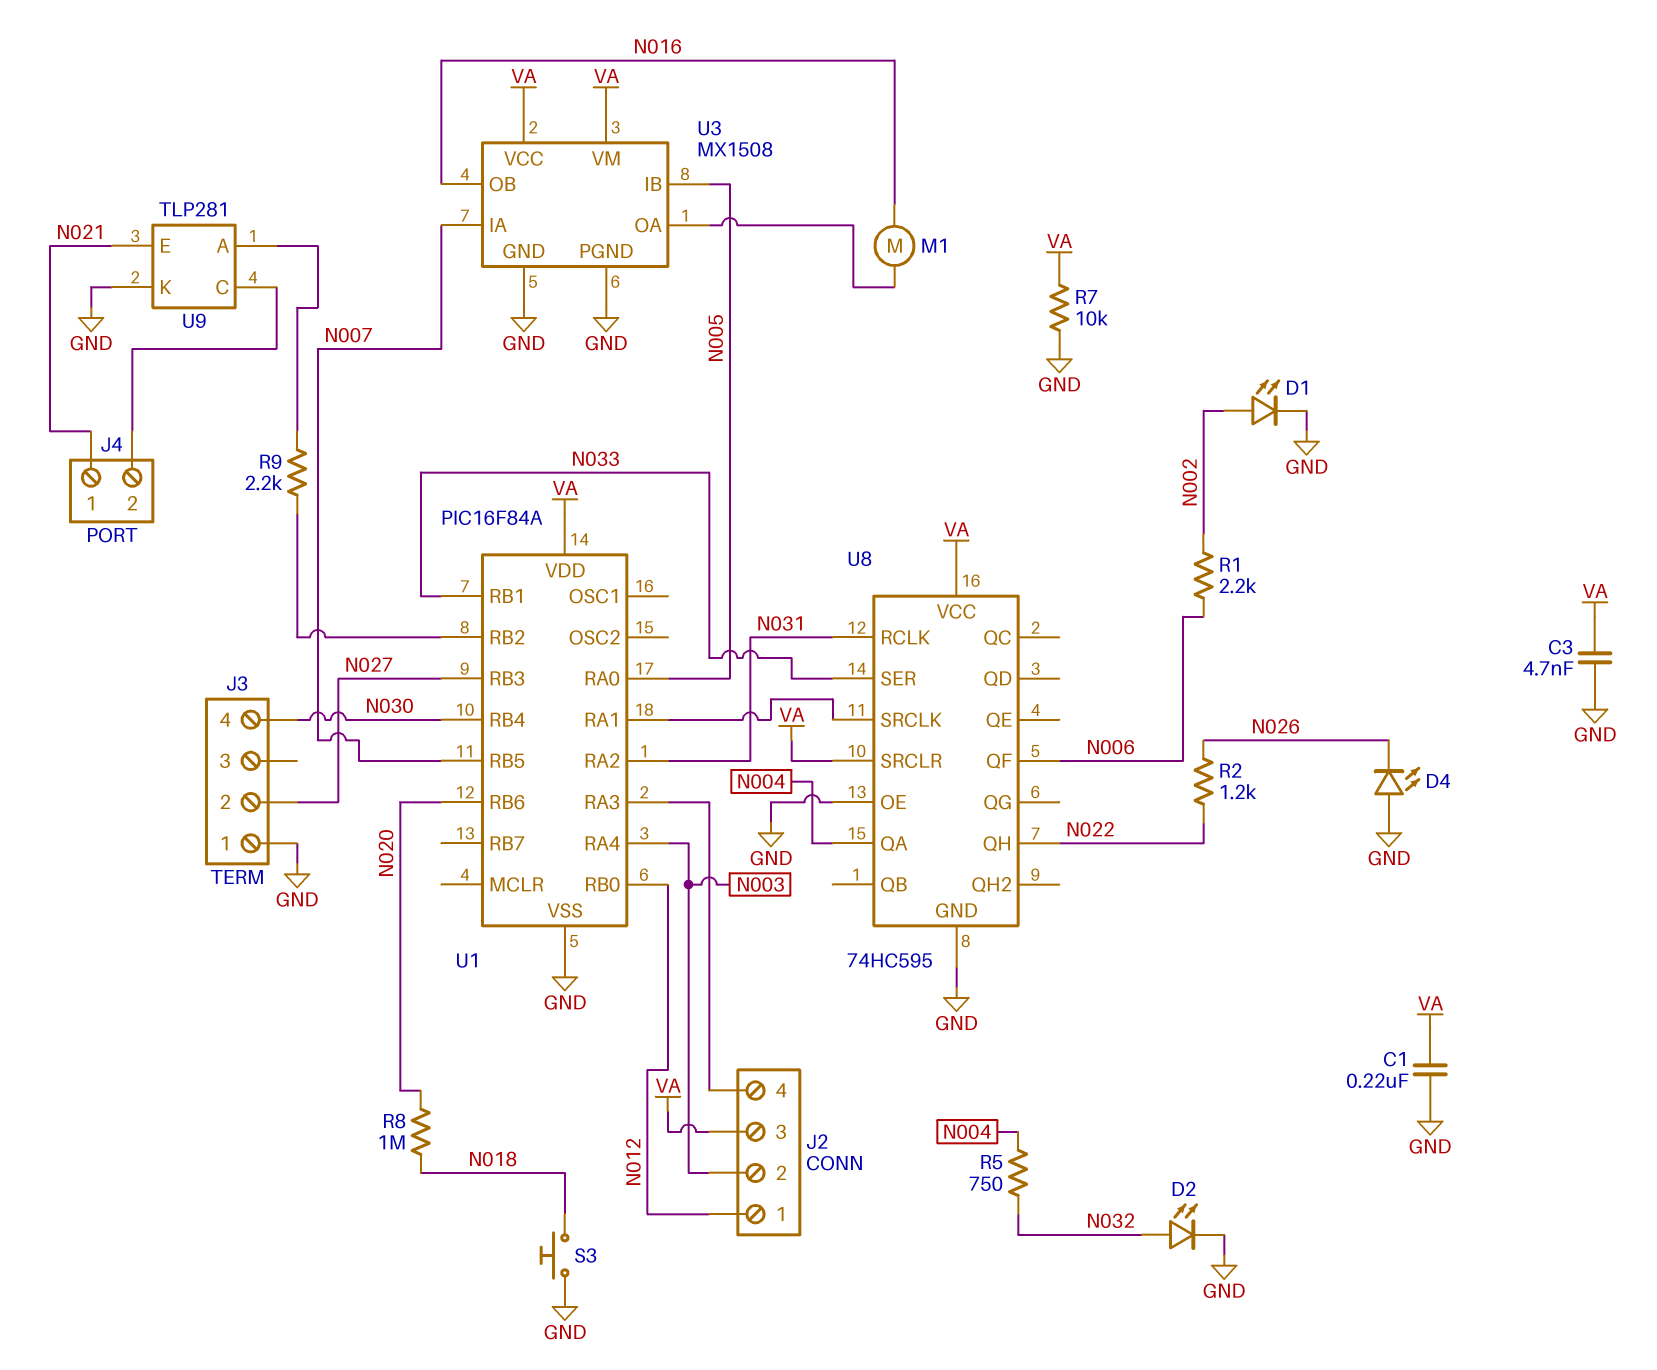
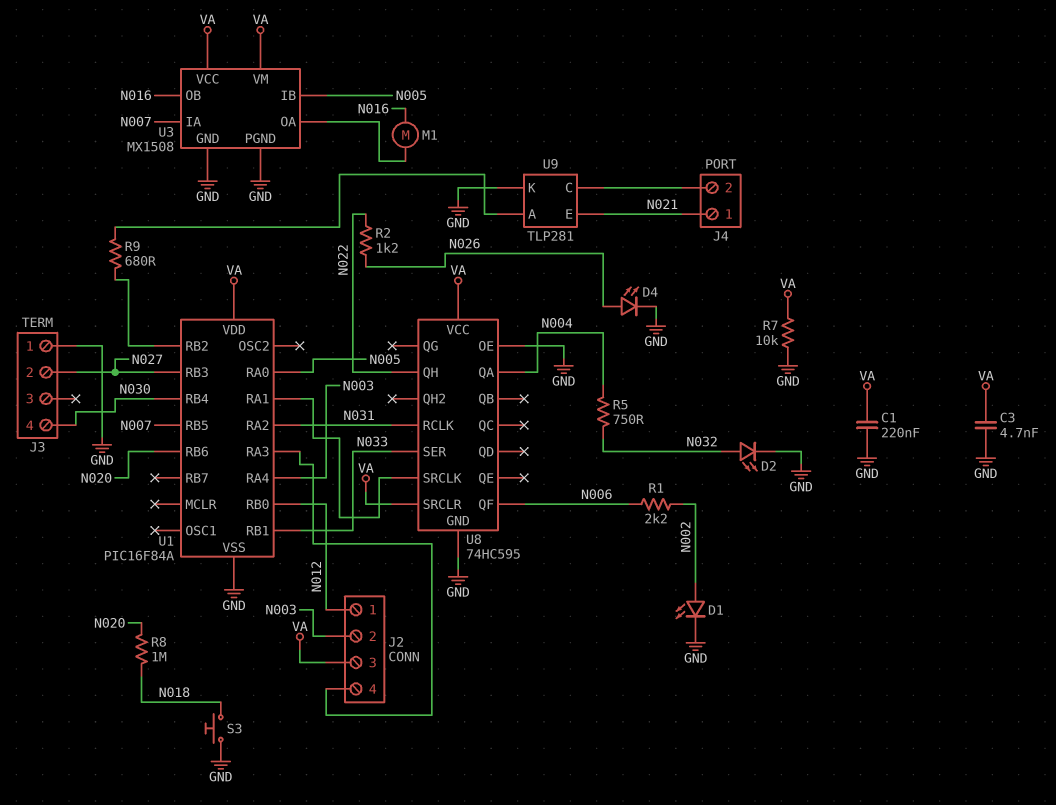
D4: LED (A GND, K N026) -> LED (A N026, K GND)
R9: 2.2k (U1/RB2, U9/A) -> 680 (U1/RB2, U9/A)

